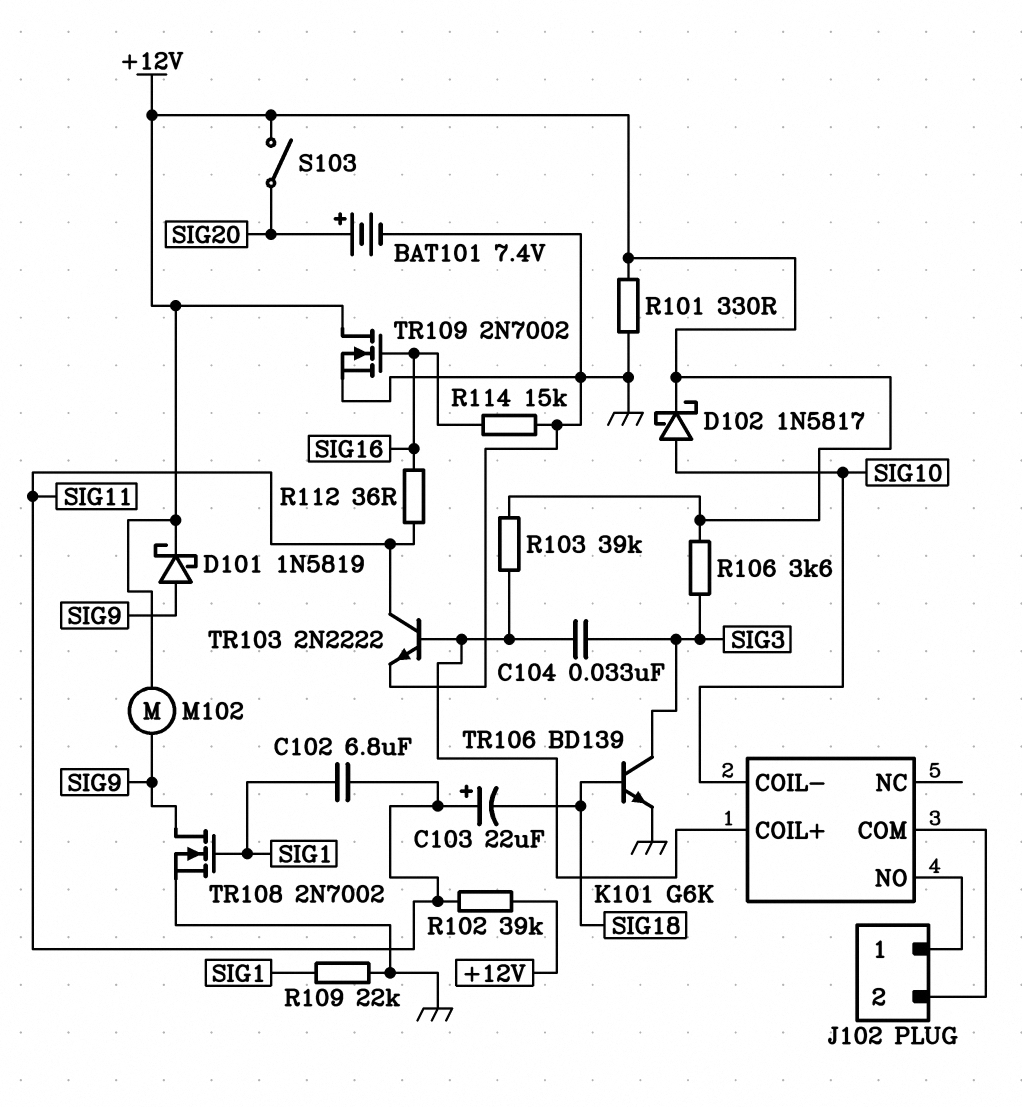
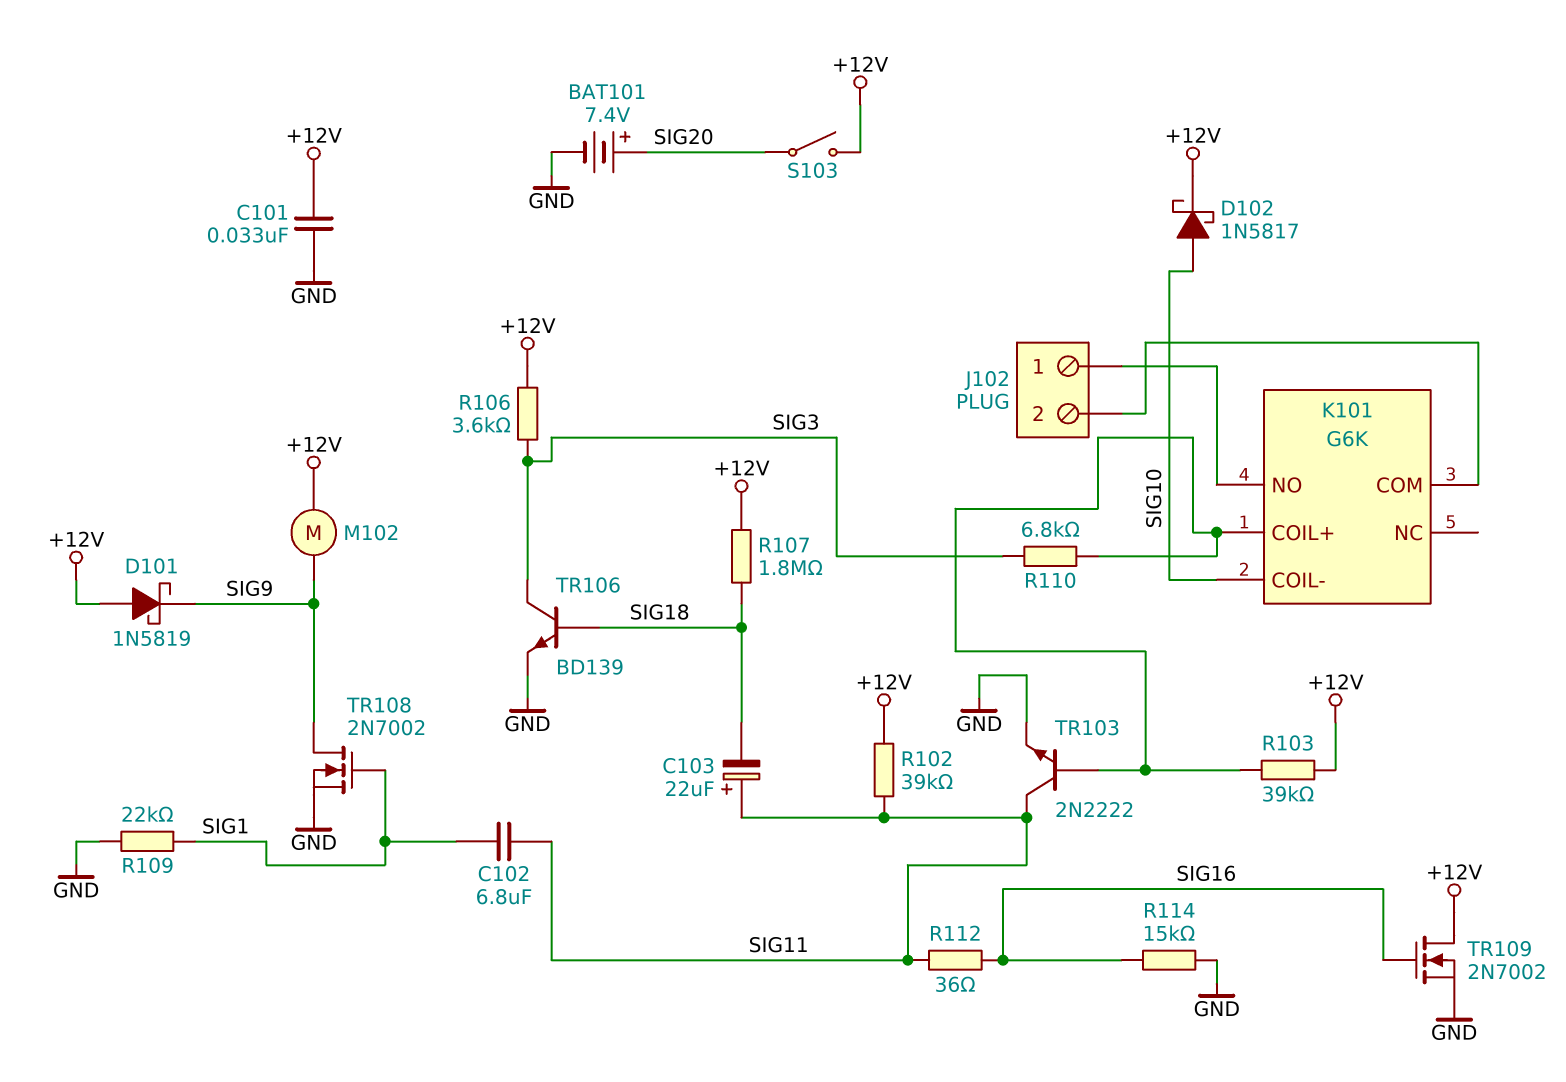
C101: none -> 33nF (+12V, GND)
C104: 33nF (K101/COIL+, SIG3) -> none
D101: schottky 1N5819 (A SIG9, K +12V) -> schottky 1N5819 (A +12V, K SIG9)
R101: 330 (+12V, GND) -> none
R107: none -> 1.8M (+12V, SIG18)
R110: none -> 6.8k (K101/COIL+, SIG3)

